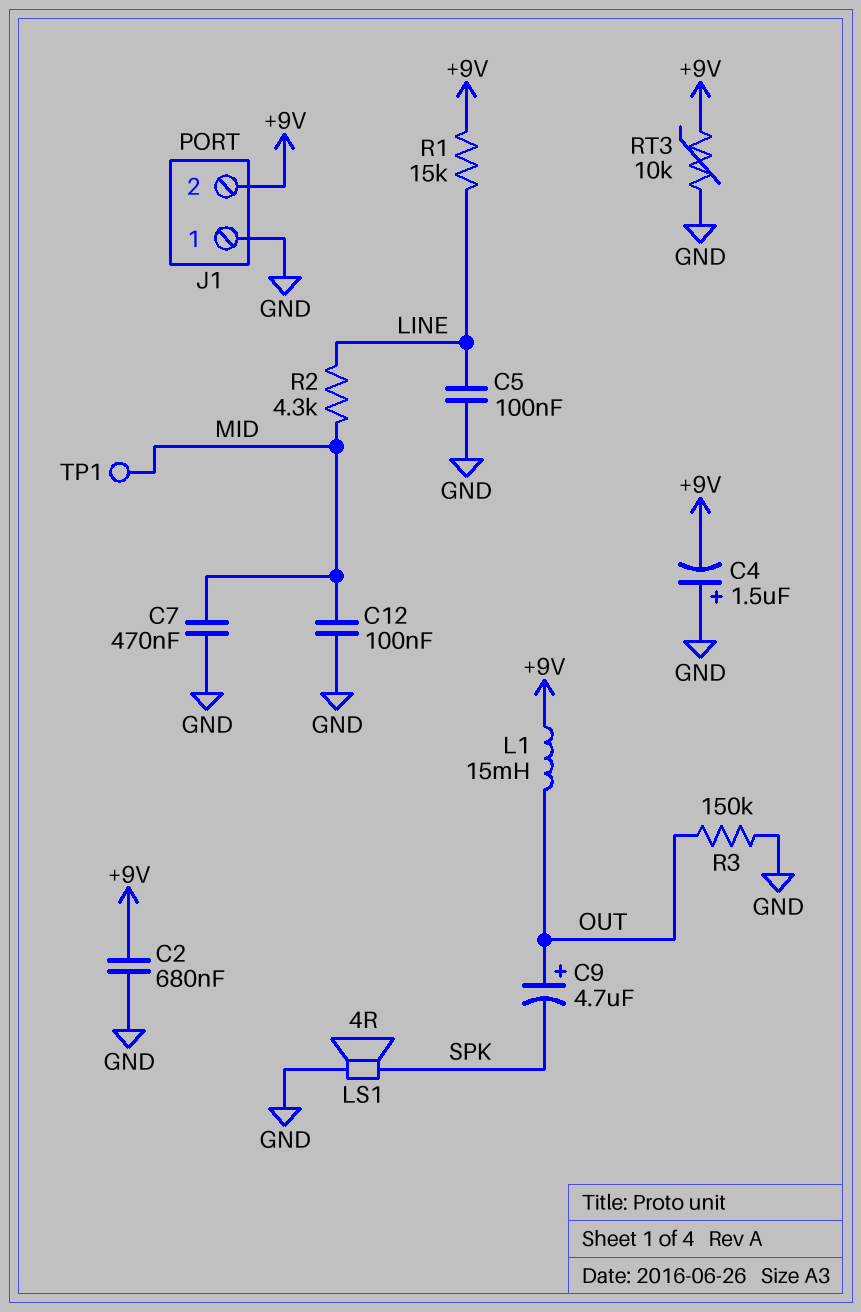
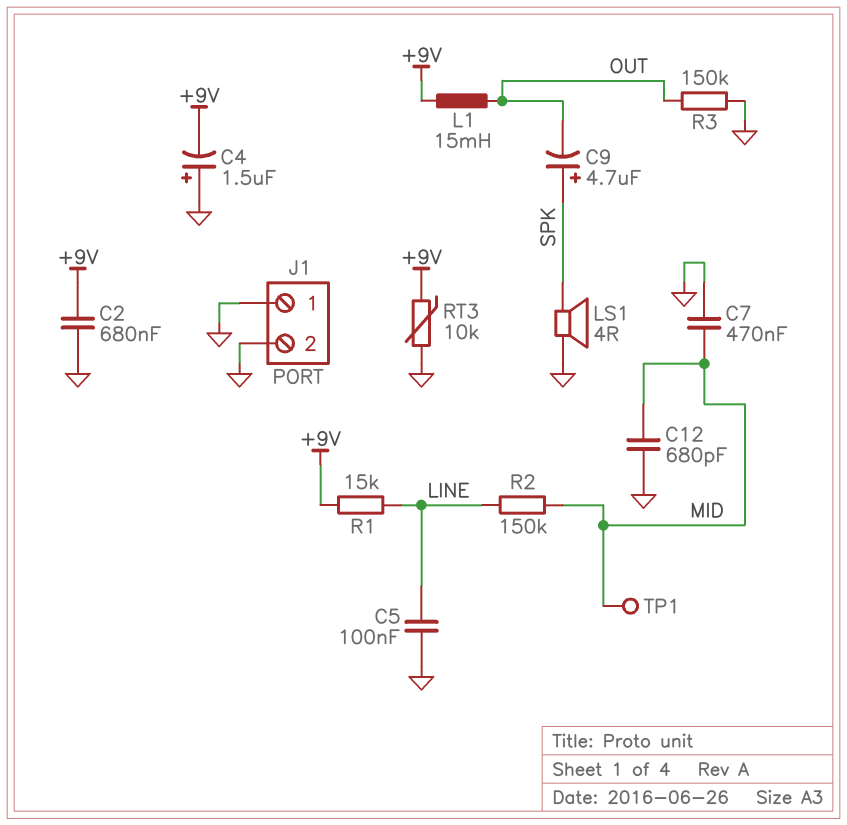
C9: 4.7uF (plus OUT, minus SPK) -> 4.7uF (plus SPK, minus OUT)
C12: 100nF (GND, MID) -> 680pF (GND, MID)
J1 pin 2: +9V -> GND
R2: 4.3k (LINE, MID) -> 150k (LINE, MID)

